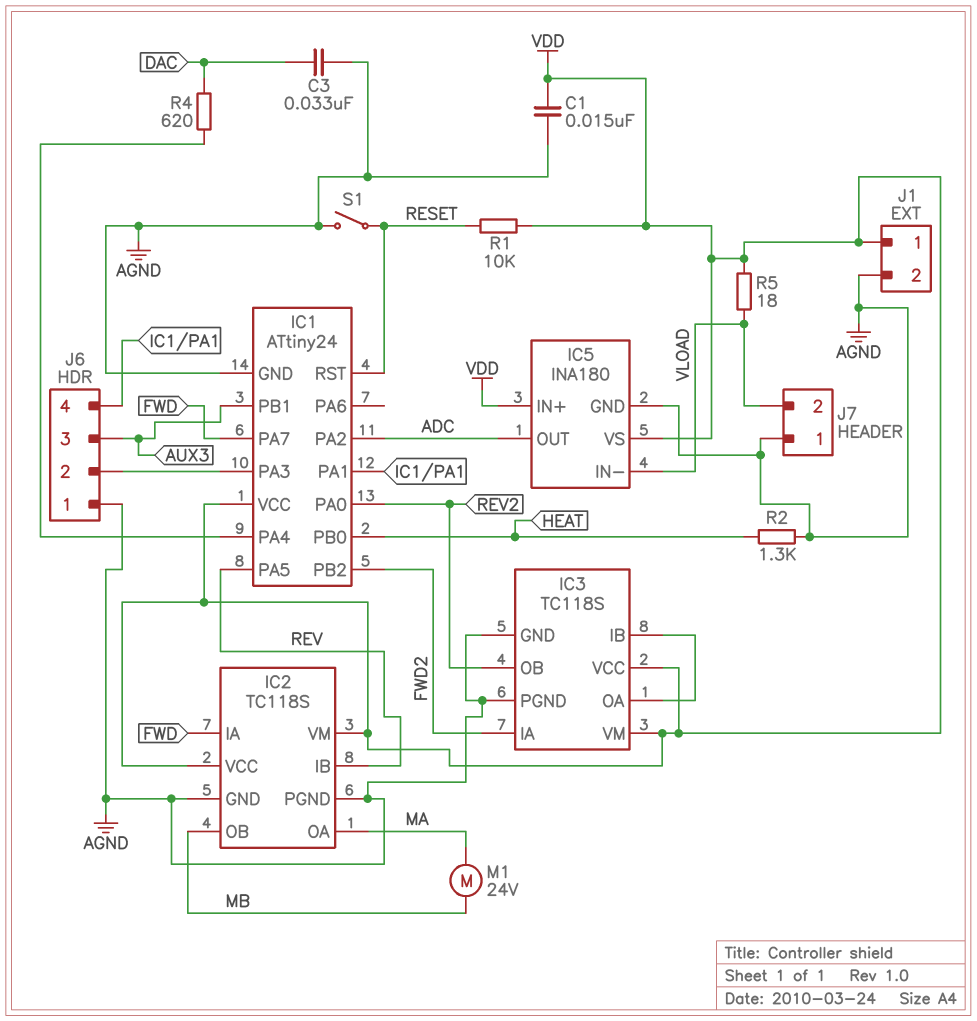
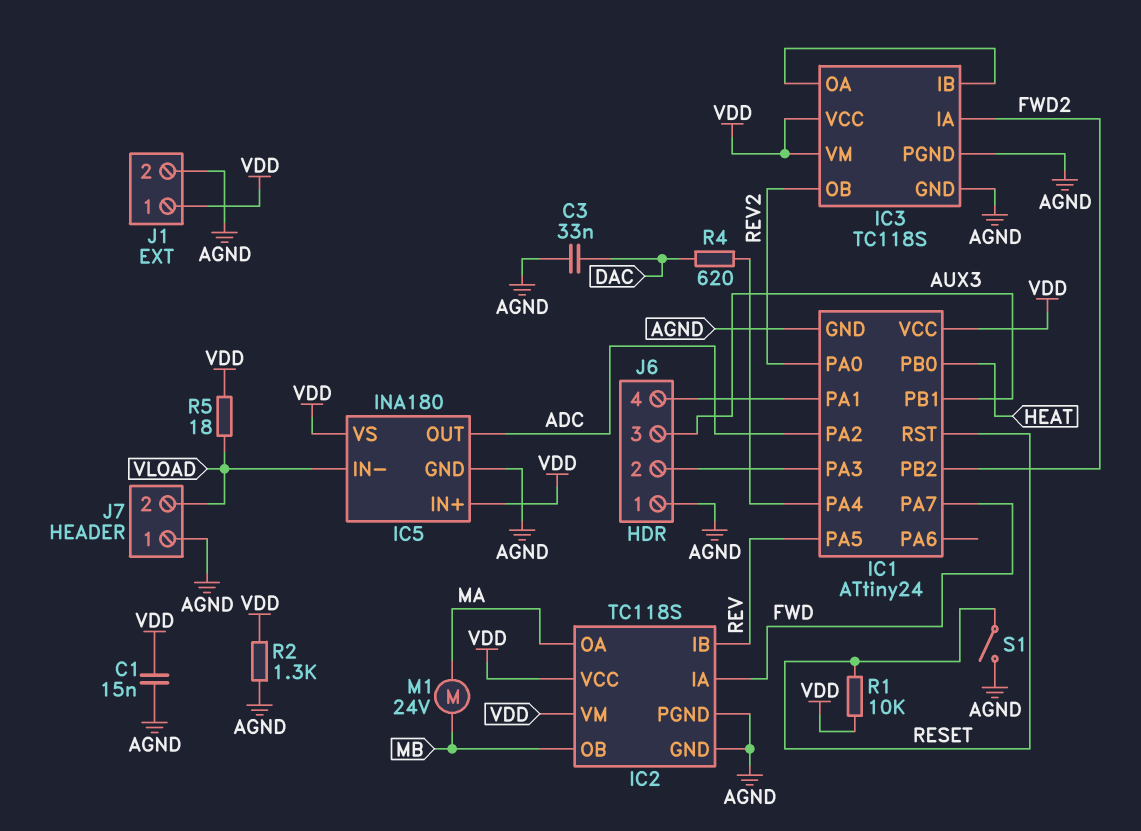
R2: 1.3k (AGND, HEAT) -> 1.3k (AGND, VDD)

